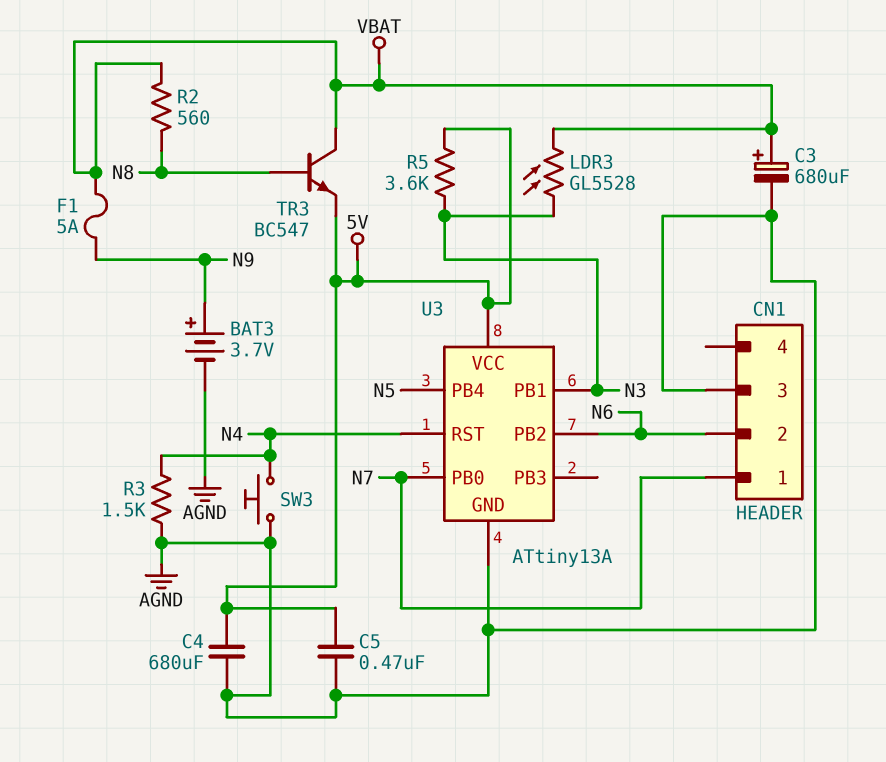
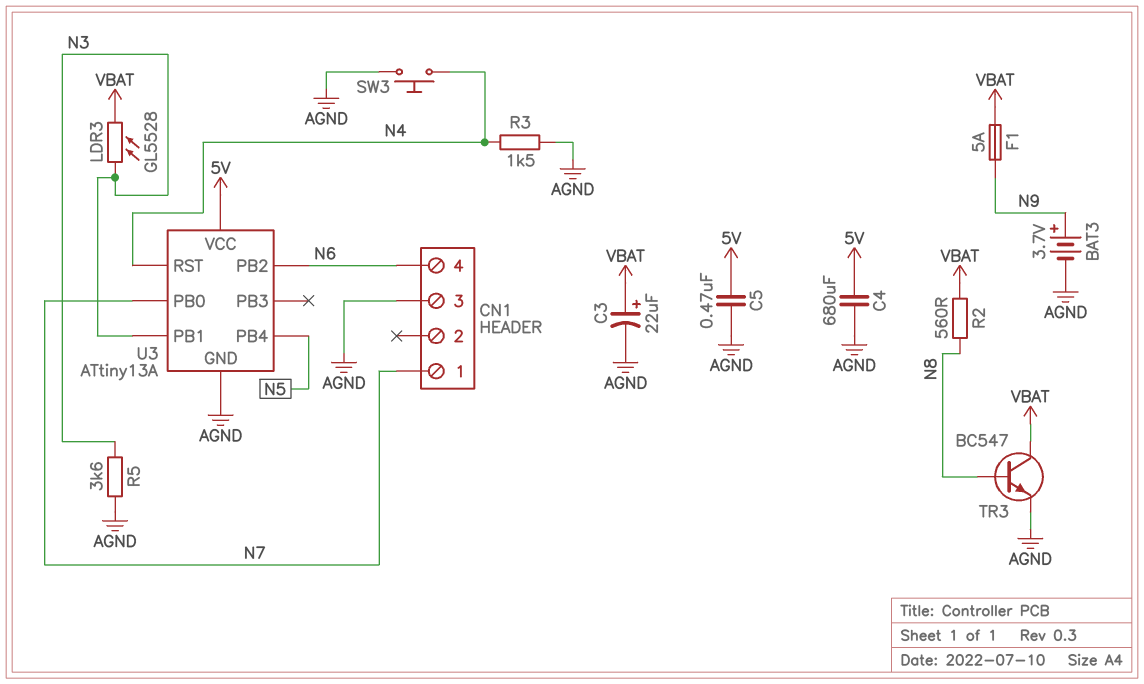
C3: 680uF (plus VBAT, minus AGND) -> 22uF (plus VBAT, minus AGND)
CN1 pin 2: N6 -> none
CN1 pin 4: none -> N6
R5: 3.6k (5V, N3) -> 3.6k (AGND, N3)
TR3: NPN BC547 (B N8, C VBAT, E 5V) -> NPN BC547 (B N8, C VBAT, E AGND)

